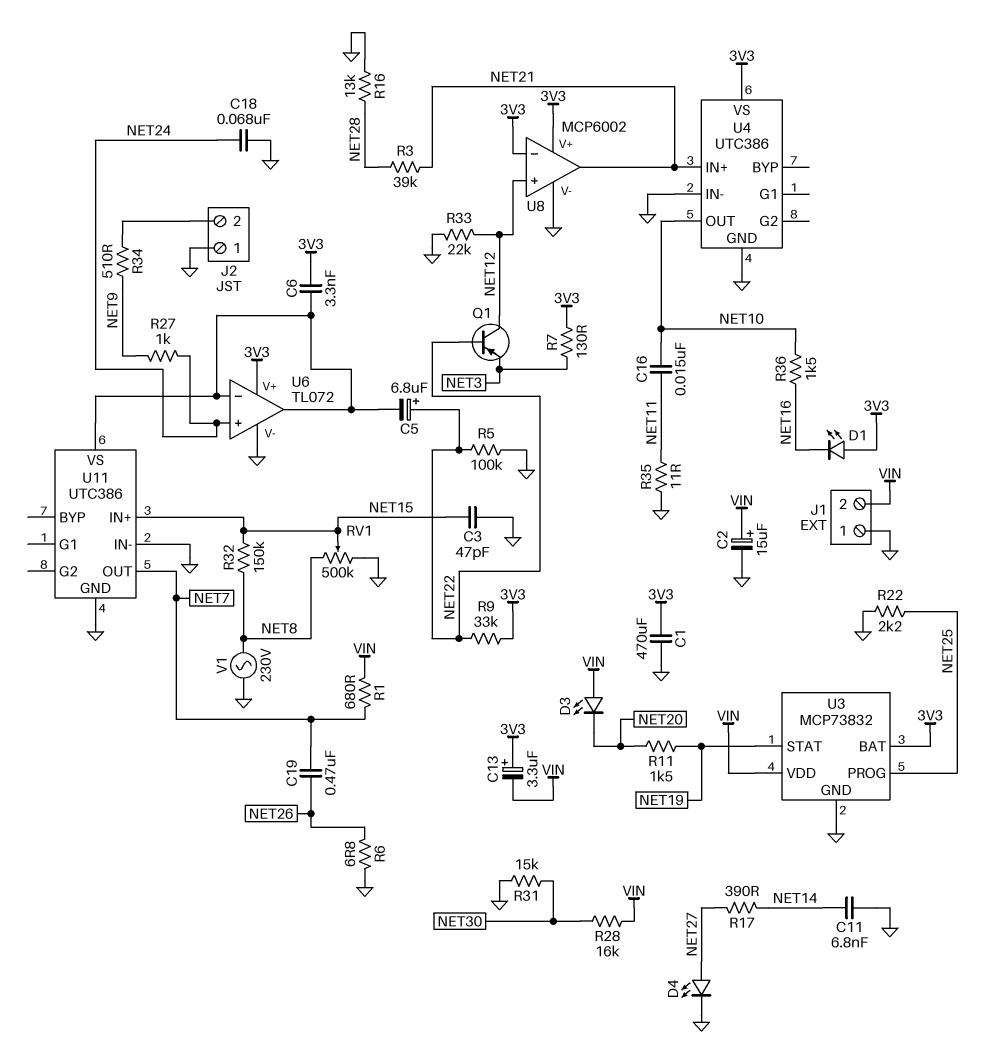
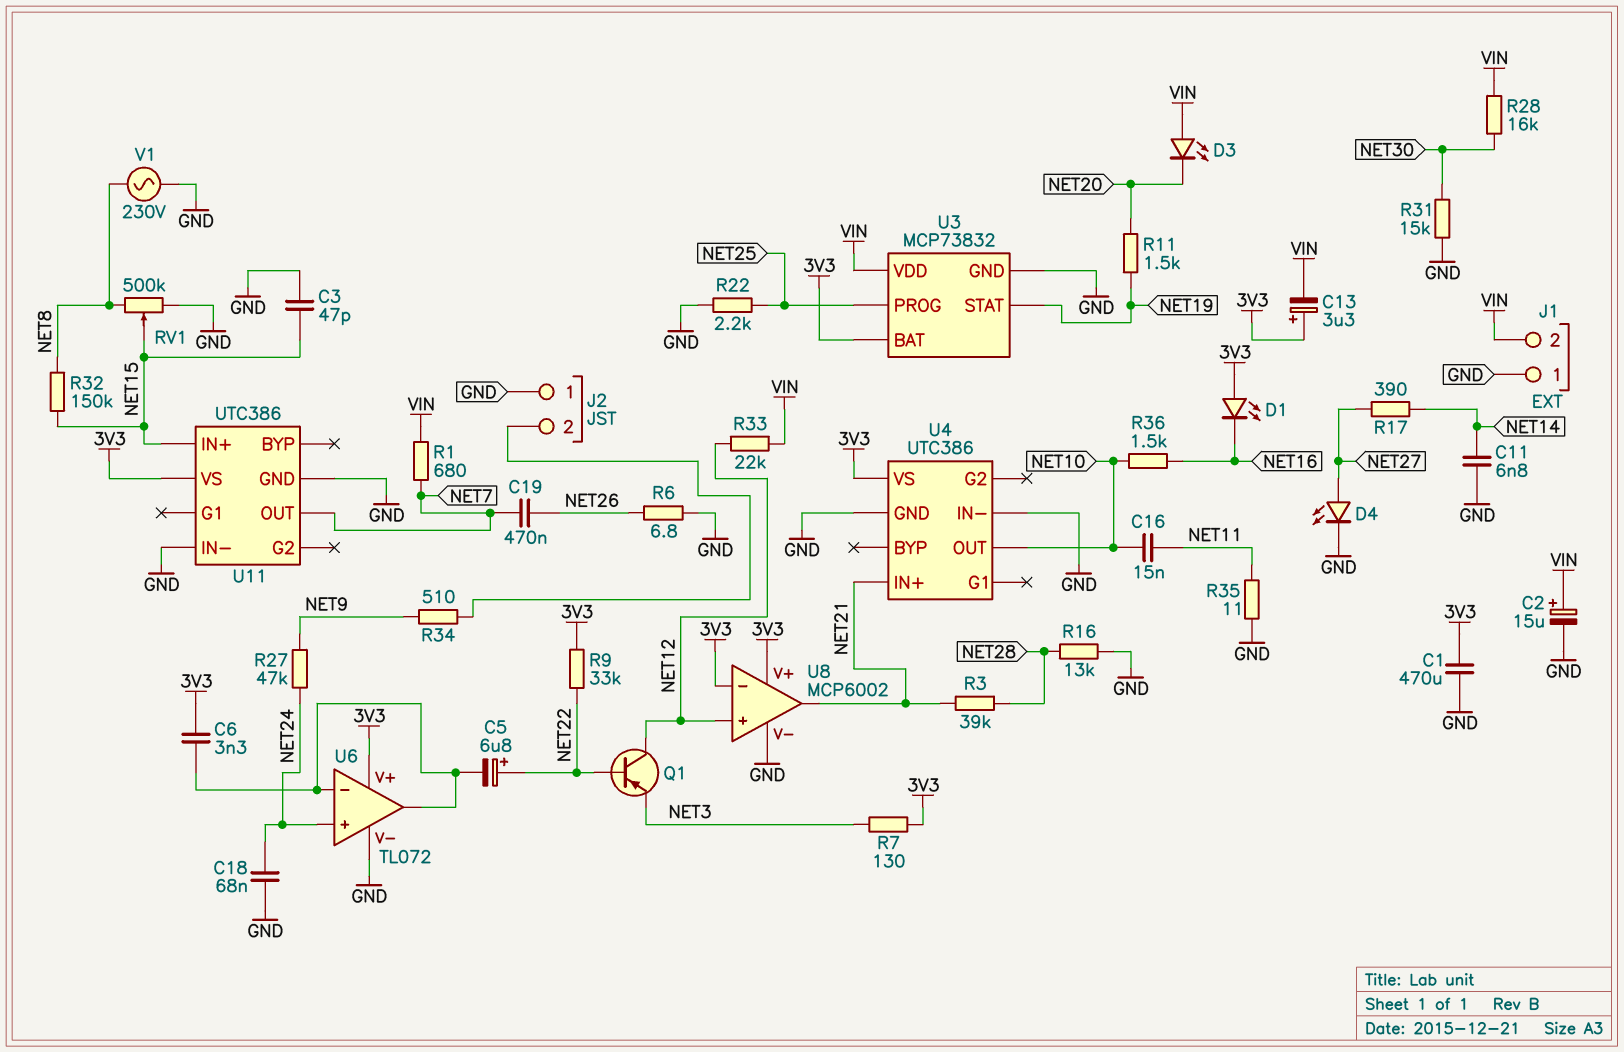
R5: 100k (GND, NET22) -> none
R27: 1k (NET9, NET24) -> 47k (NET9, NET24)
R33: 22k (GND, NET12) -> 22k (NET12, VIN)
U11 pin VS: U6/in- -> 3V3

